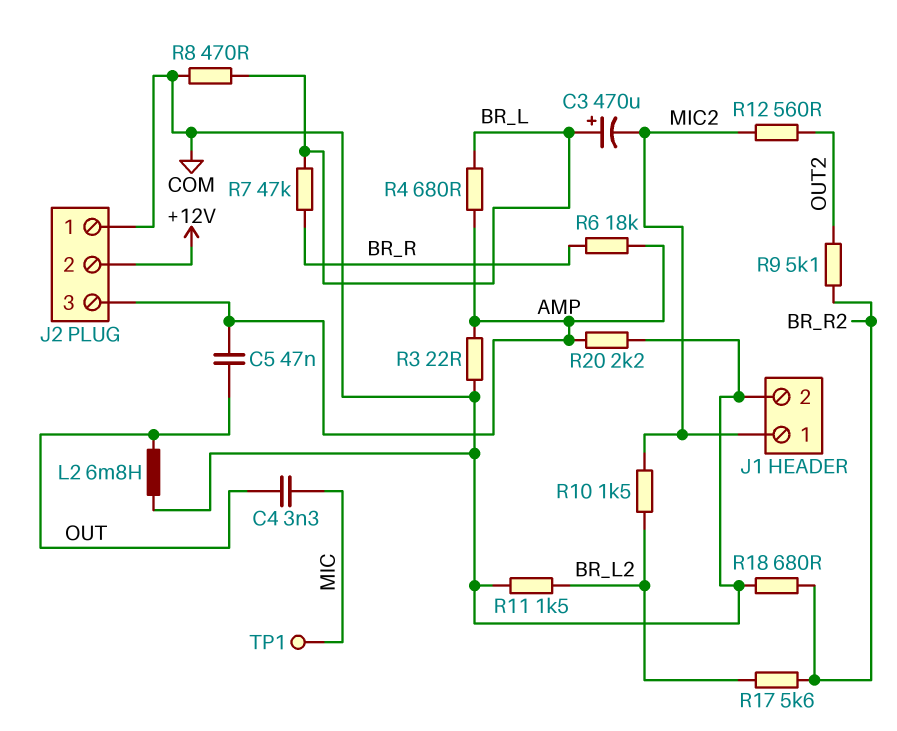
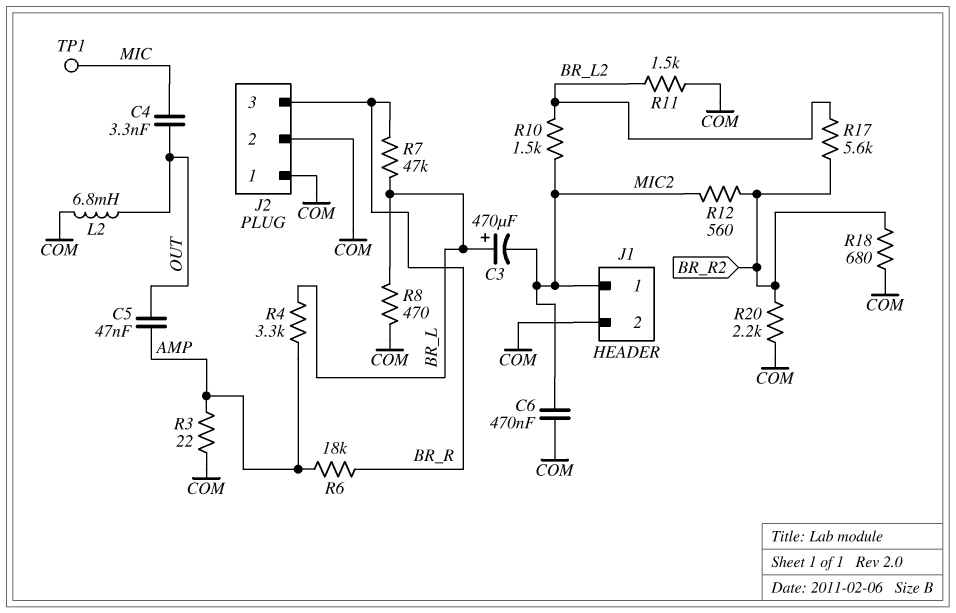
C6: none -> 470nF (COM, MIC2)
J2 pin 2: +12V -> COM
J2 pin 3: AMP -> BR_R
R4: 680 (AMP, BR_L) -> 3.3k (AMP, BR_L)
R9: 5.1k (BR_R2, OUT2) -> none
R12: 560 (MIC2, OUT2) -> 560 (BR_R2, MIC2)
R20: 2.2k (AMP, COM) -> 2.2k (BR_R2, COM)

